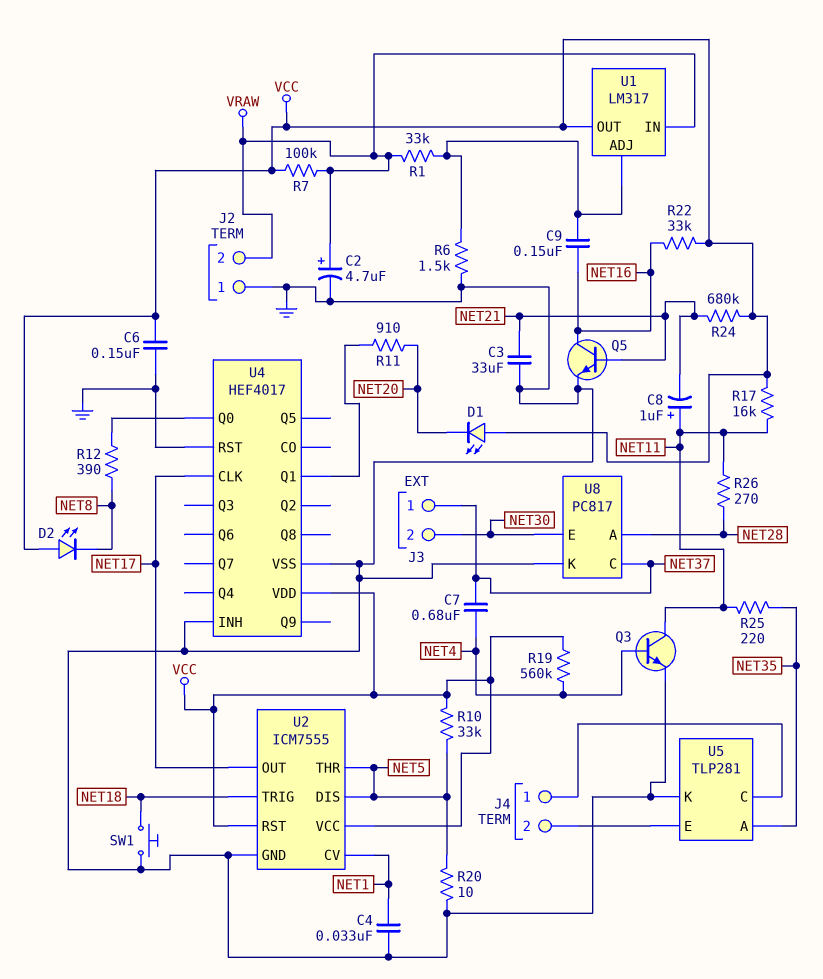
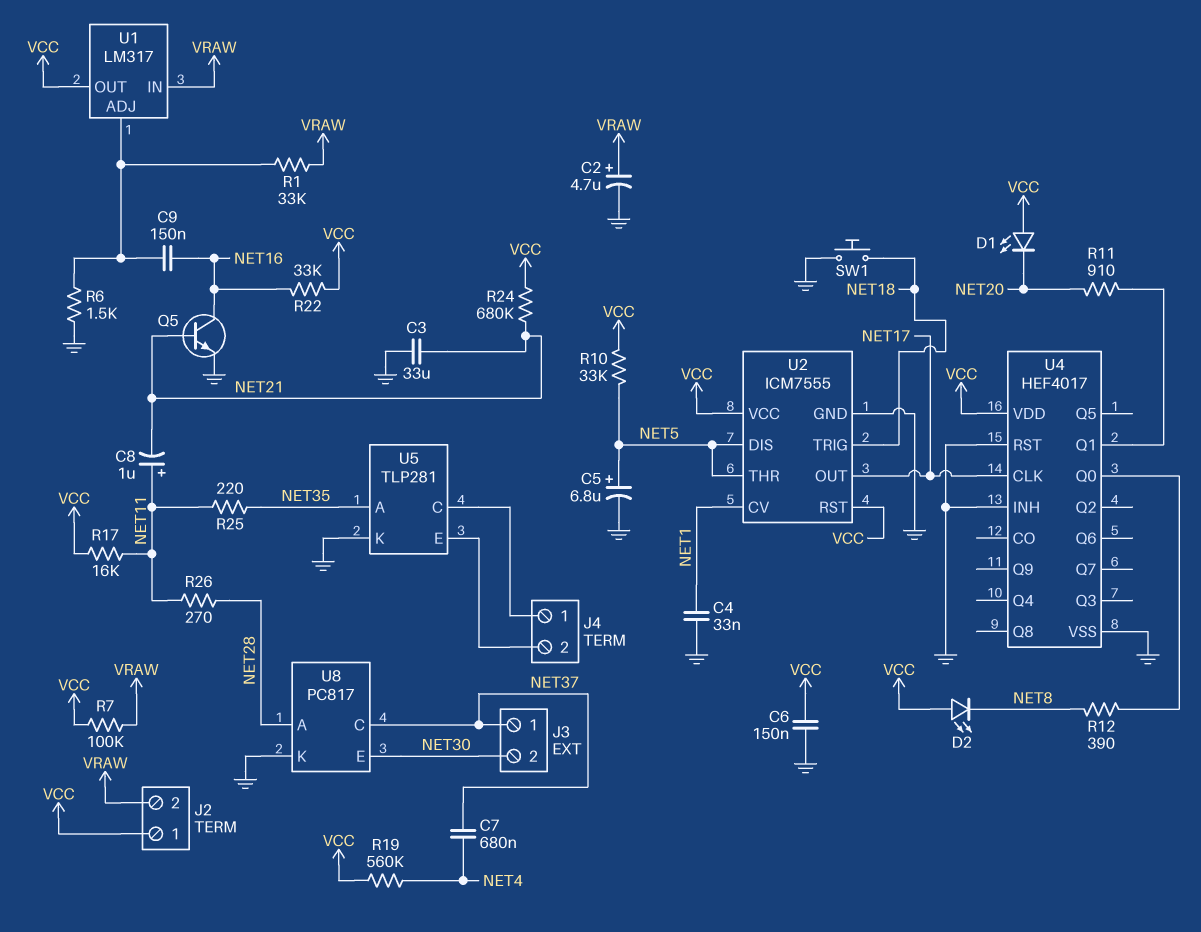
C5: none -> 6.8uF (plus NET5, minus GND)
J2 pin 1: GND -> VCC
Q3: NPN (B NET4, C NET11, E GND) -> none
R20: 10 (GND, NET5) -> none

